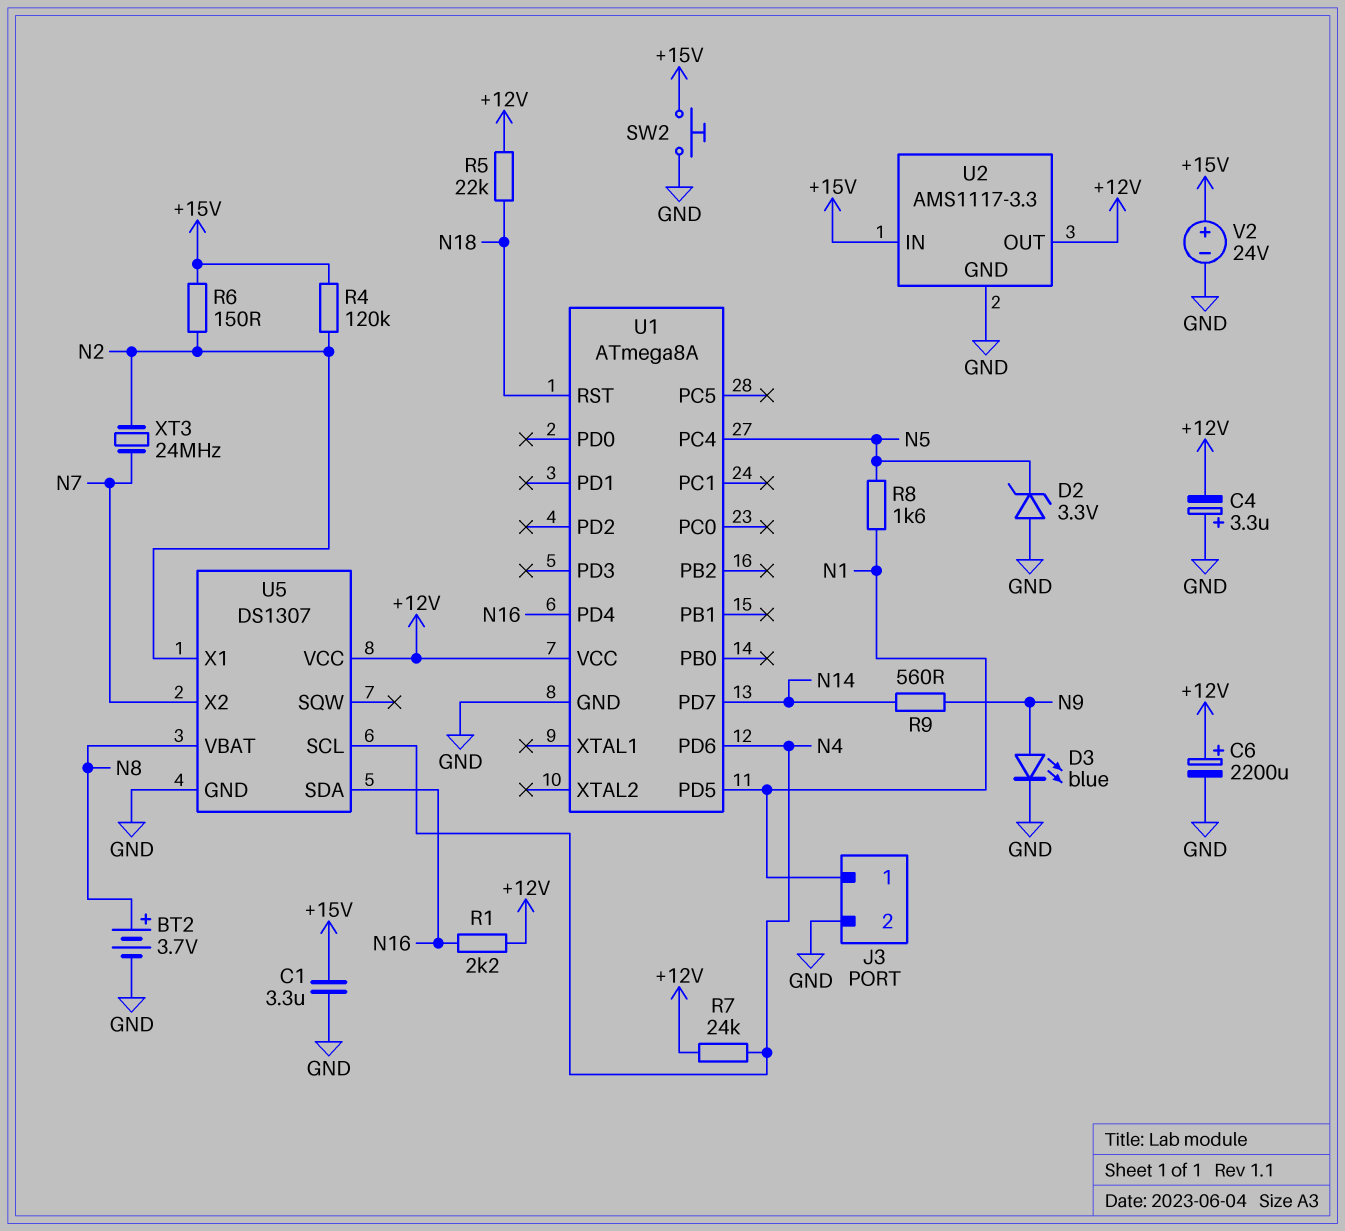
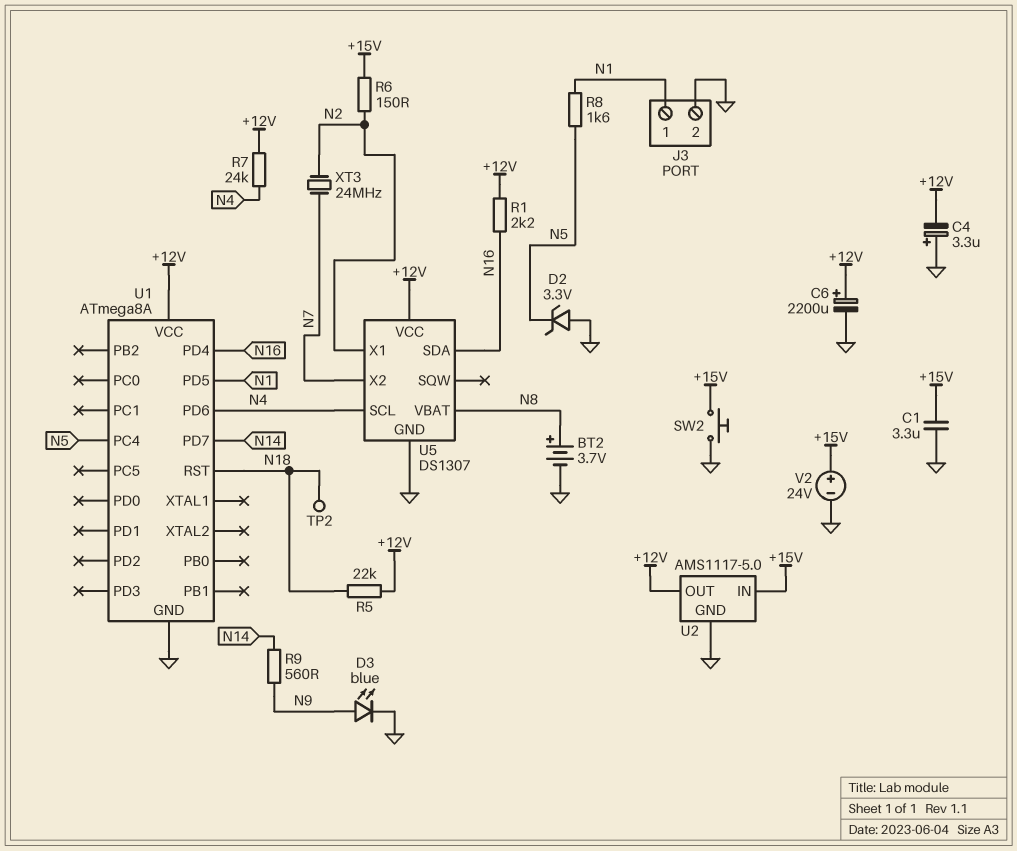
R4: 120k (+15V, N2) -> none
TP2: none -> test point (N18)
U2: AMS1117-3.3 -> AMS1117-5.0

